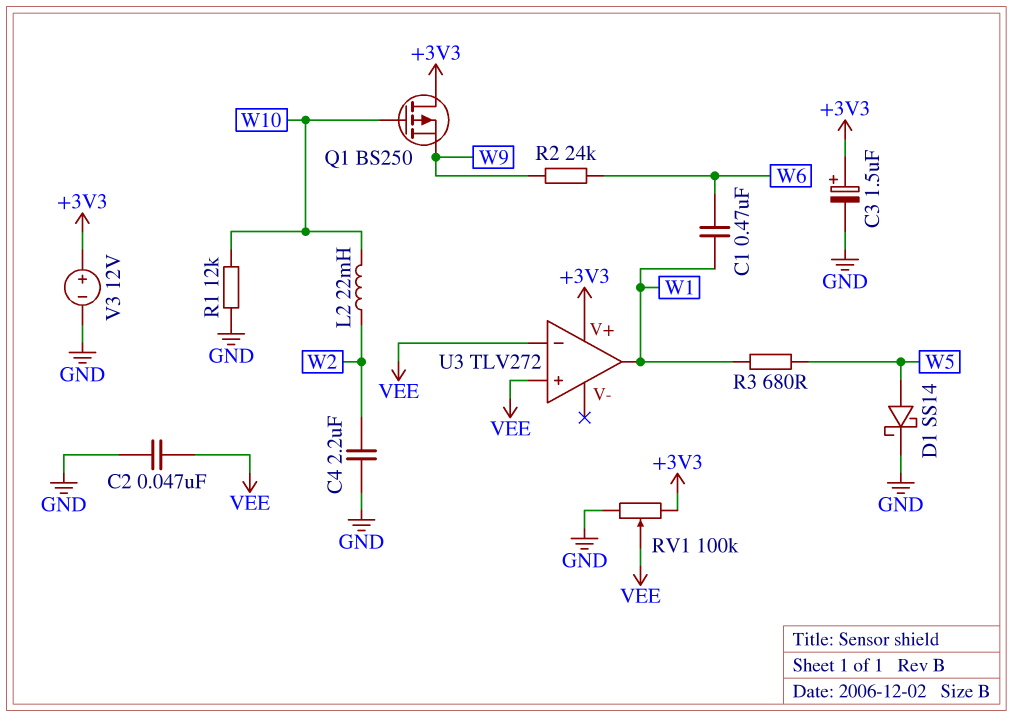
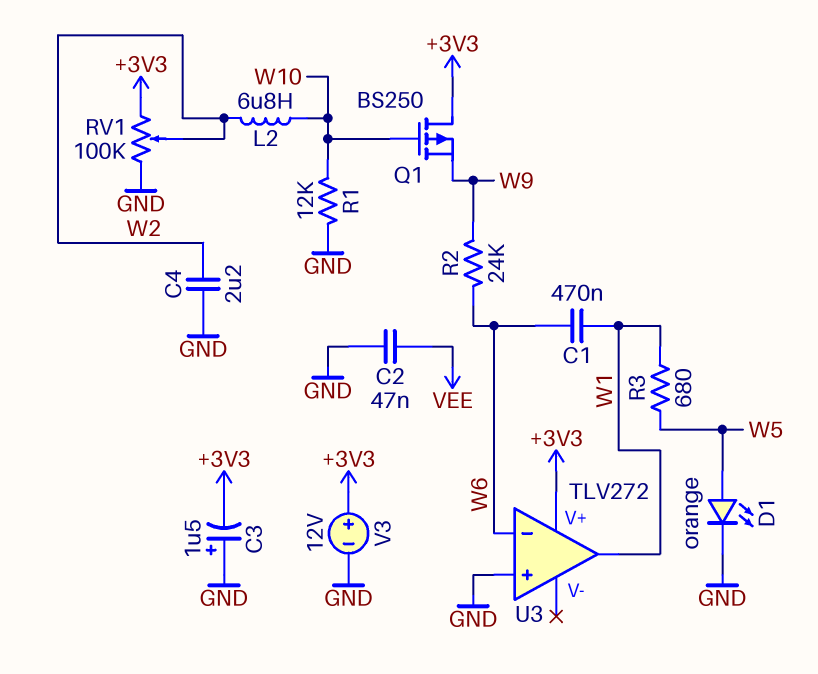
C3: 1.5uF (plus +3V3, minus GND) -> 1.5uF (plus GND, minus +3V3)
D1: schottky SS14 (A W5, K GND) -> LED orange (A W5, K GND)
L2: 22mH (W2, W10) -> 6.8uH (W2, W10)
RV1: 100k (+3V3, GND, wiper VEE) -> 100k (+3V3, GND, wiper W2)
U3 pin in+: VEE -> GND
U3 pin in-: VEE -> W6

